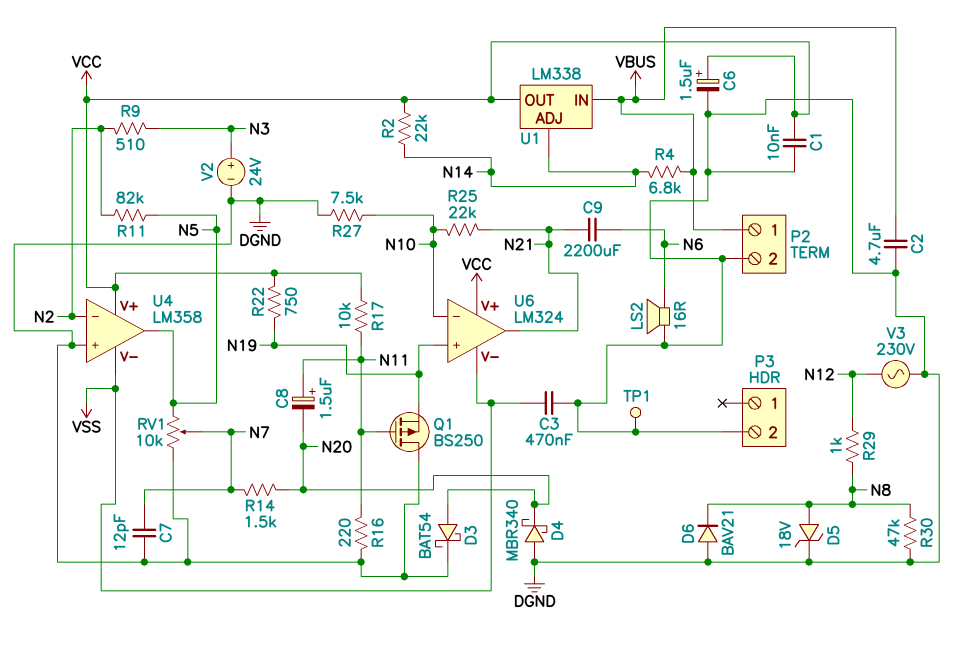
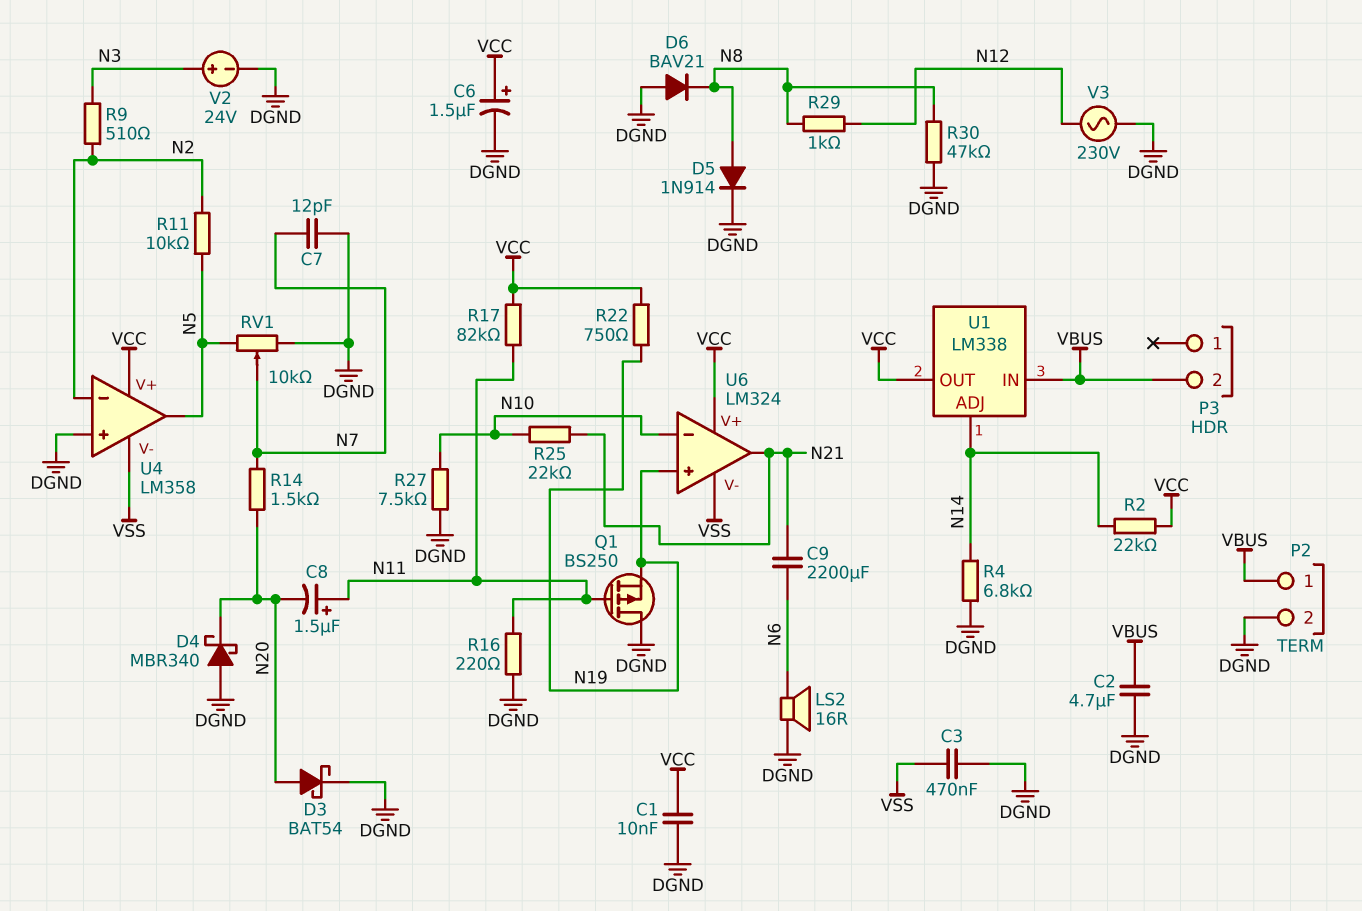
D5: zener 18V (A N8, K DGND) -> diode 1N914 (A N8, K DGND)
P3 pin 2: DGND -> VBUS
R4: 6.8k (N14, VBUS) -> 6.8k (DGND, N14)
R11: 82k (N2, N5) -> 10k (N2, N5)
R17: 10k (N11, VCC) -> 82k (N11, VCC)
TP1: test point (DGND) -> none

